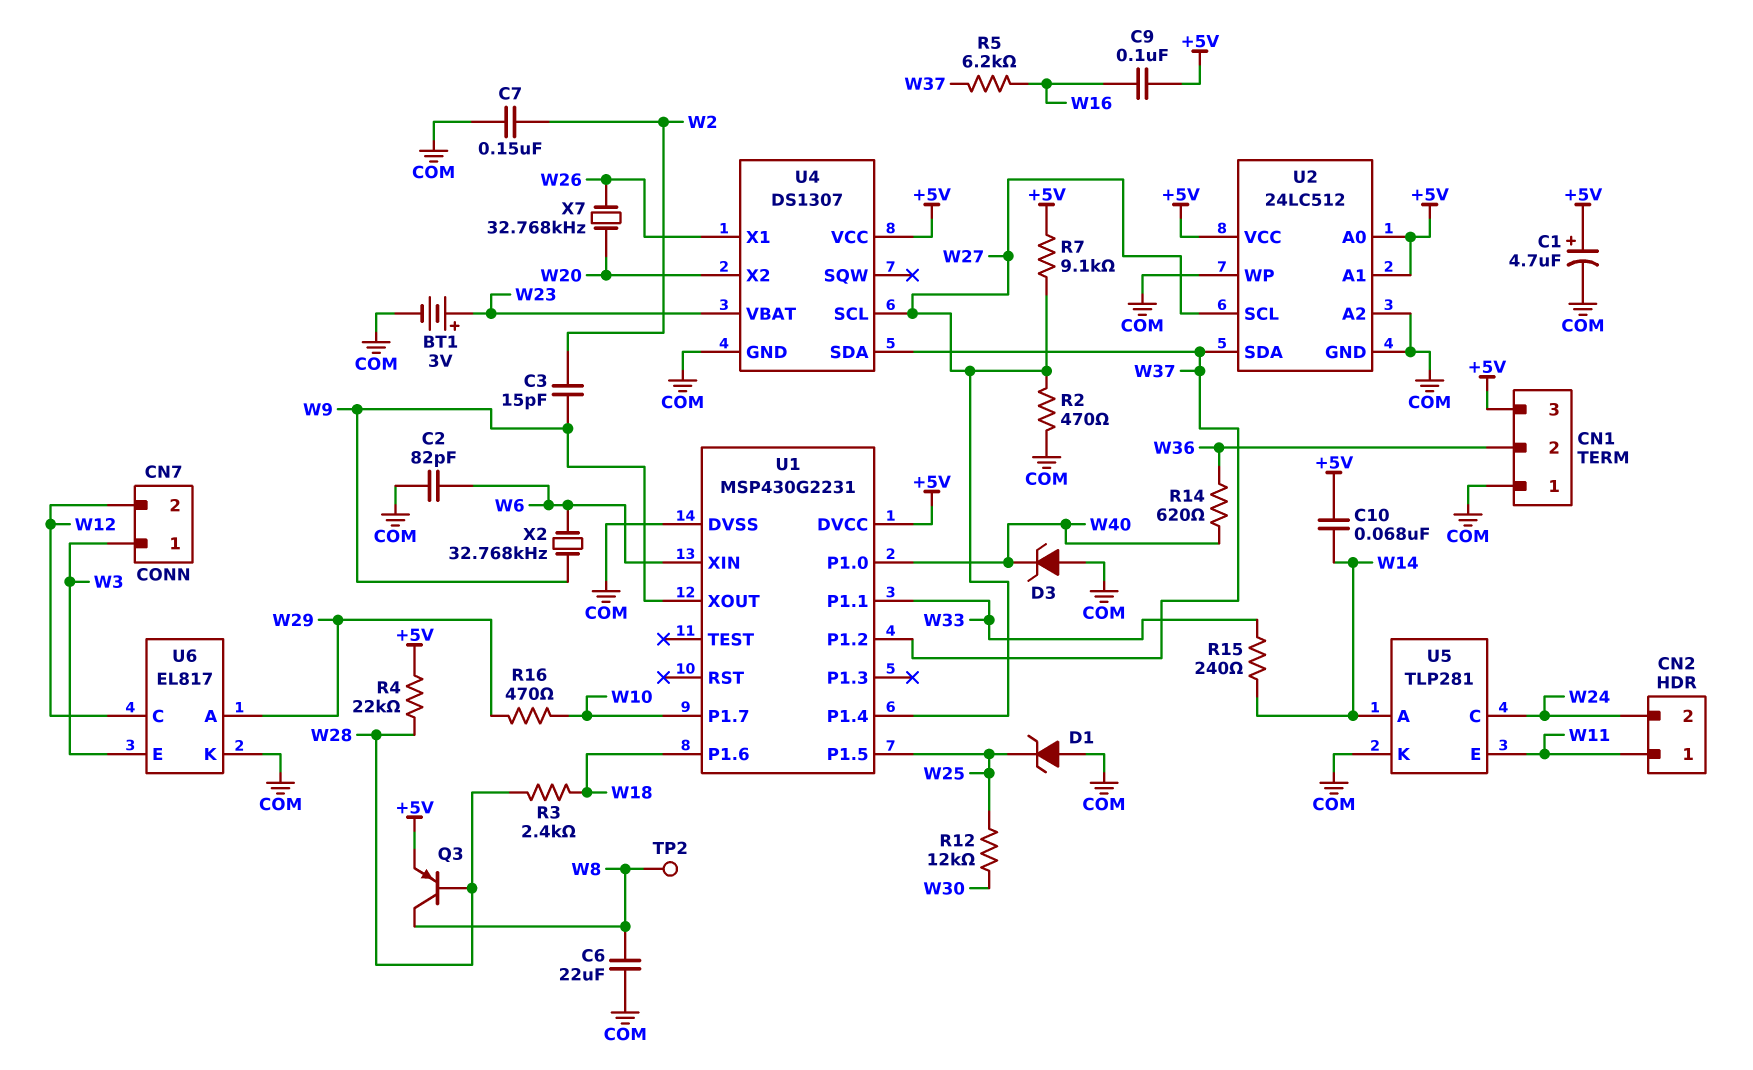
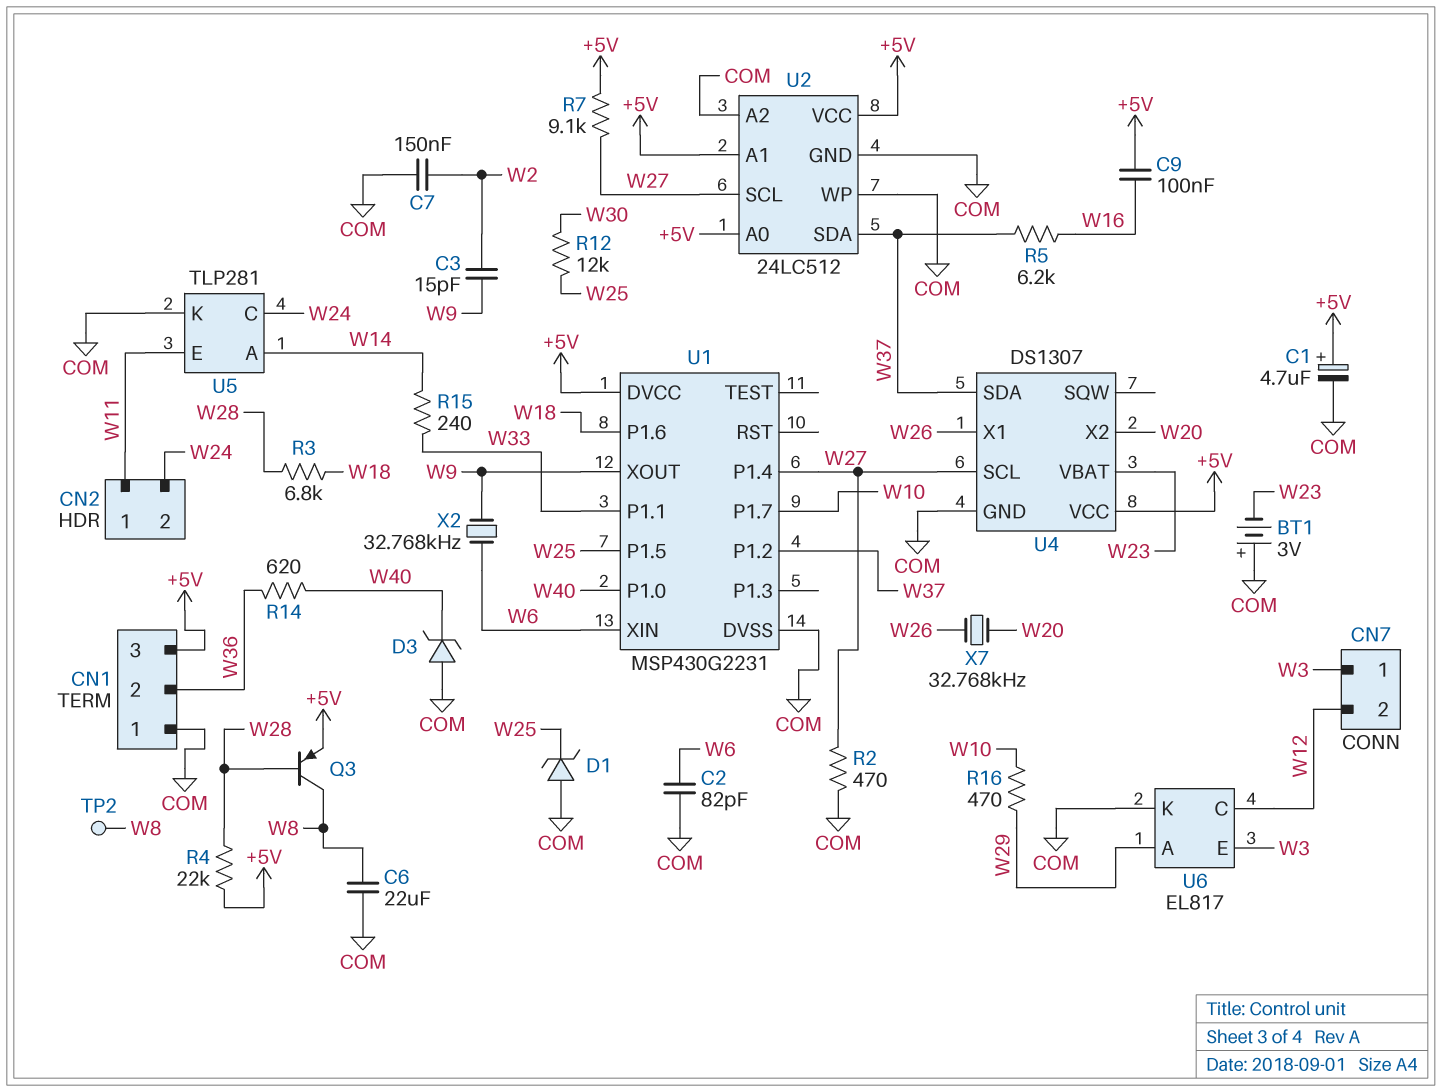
BT1: 3V (plus W23, minus COM) -> 3V (plus COM, minus W23)
C10: 68nF (+5V, W14) -> none
R3: 2.4k (W18, W28) -> 6.8k (W18, W28)

